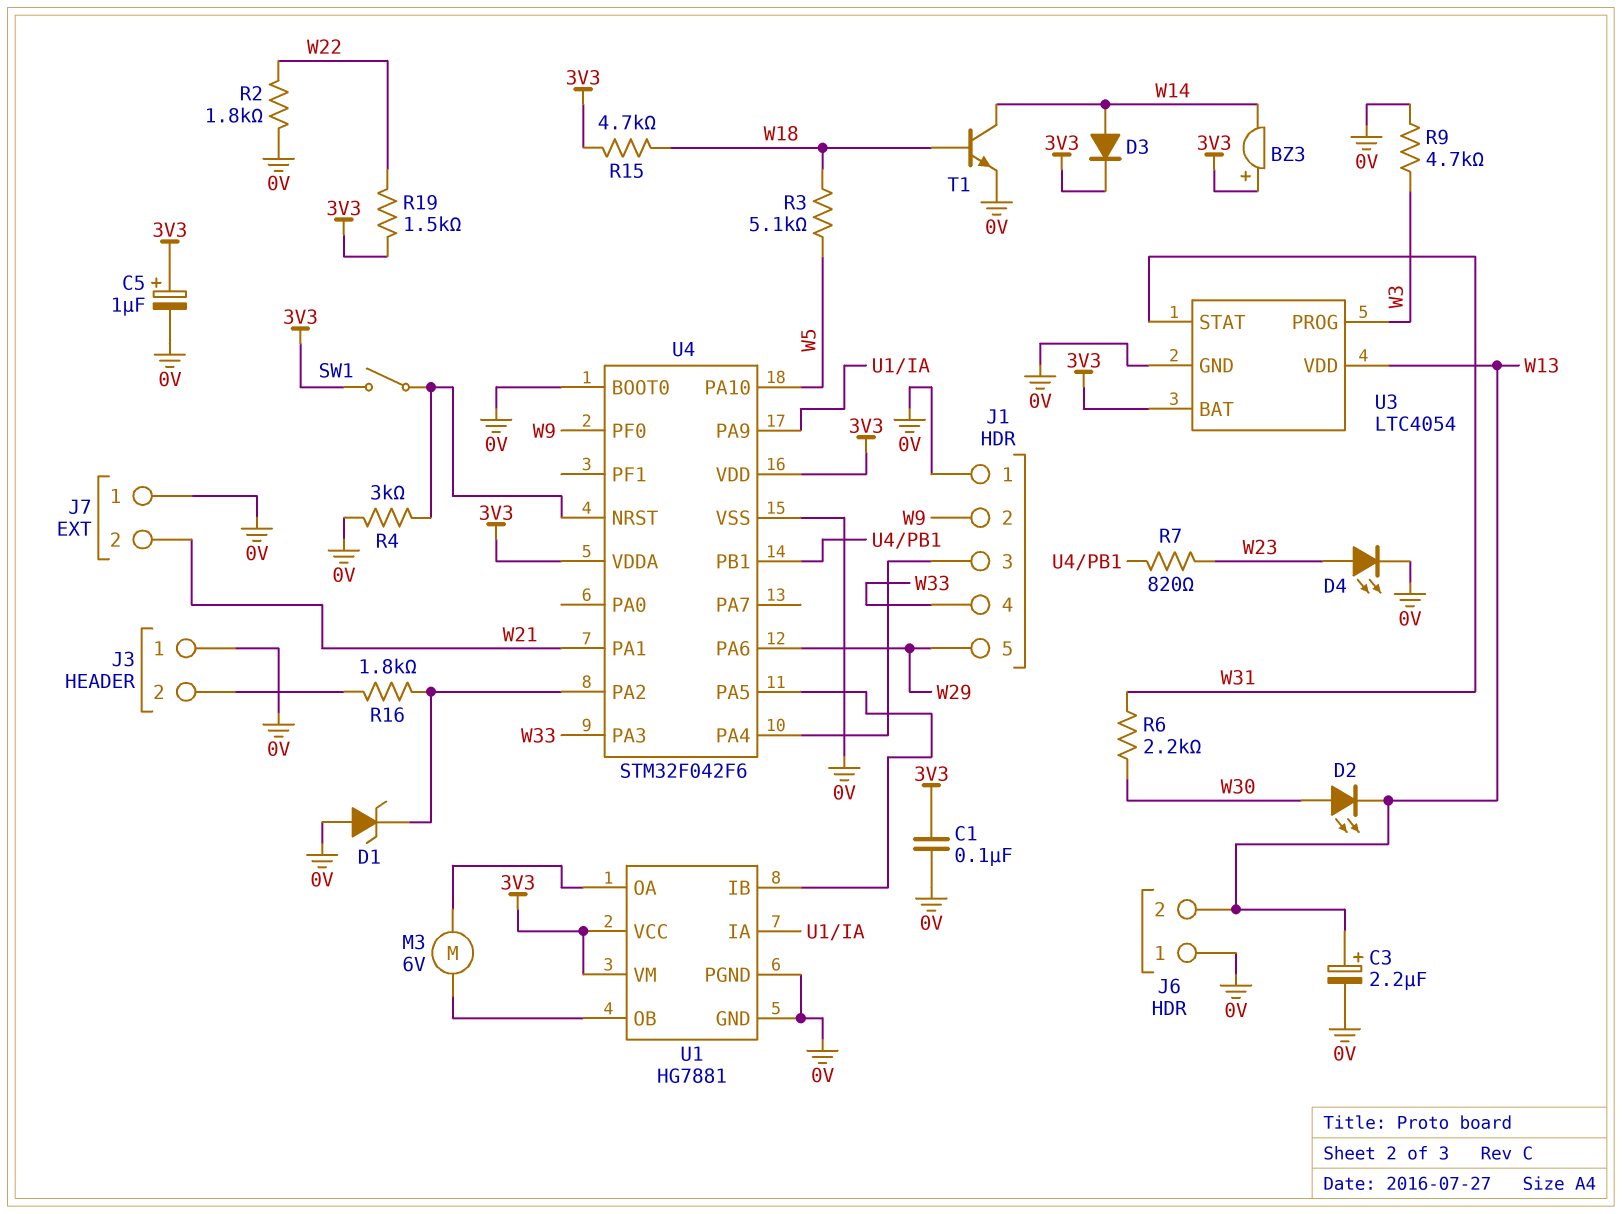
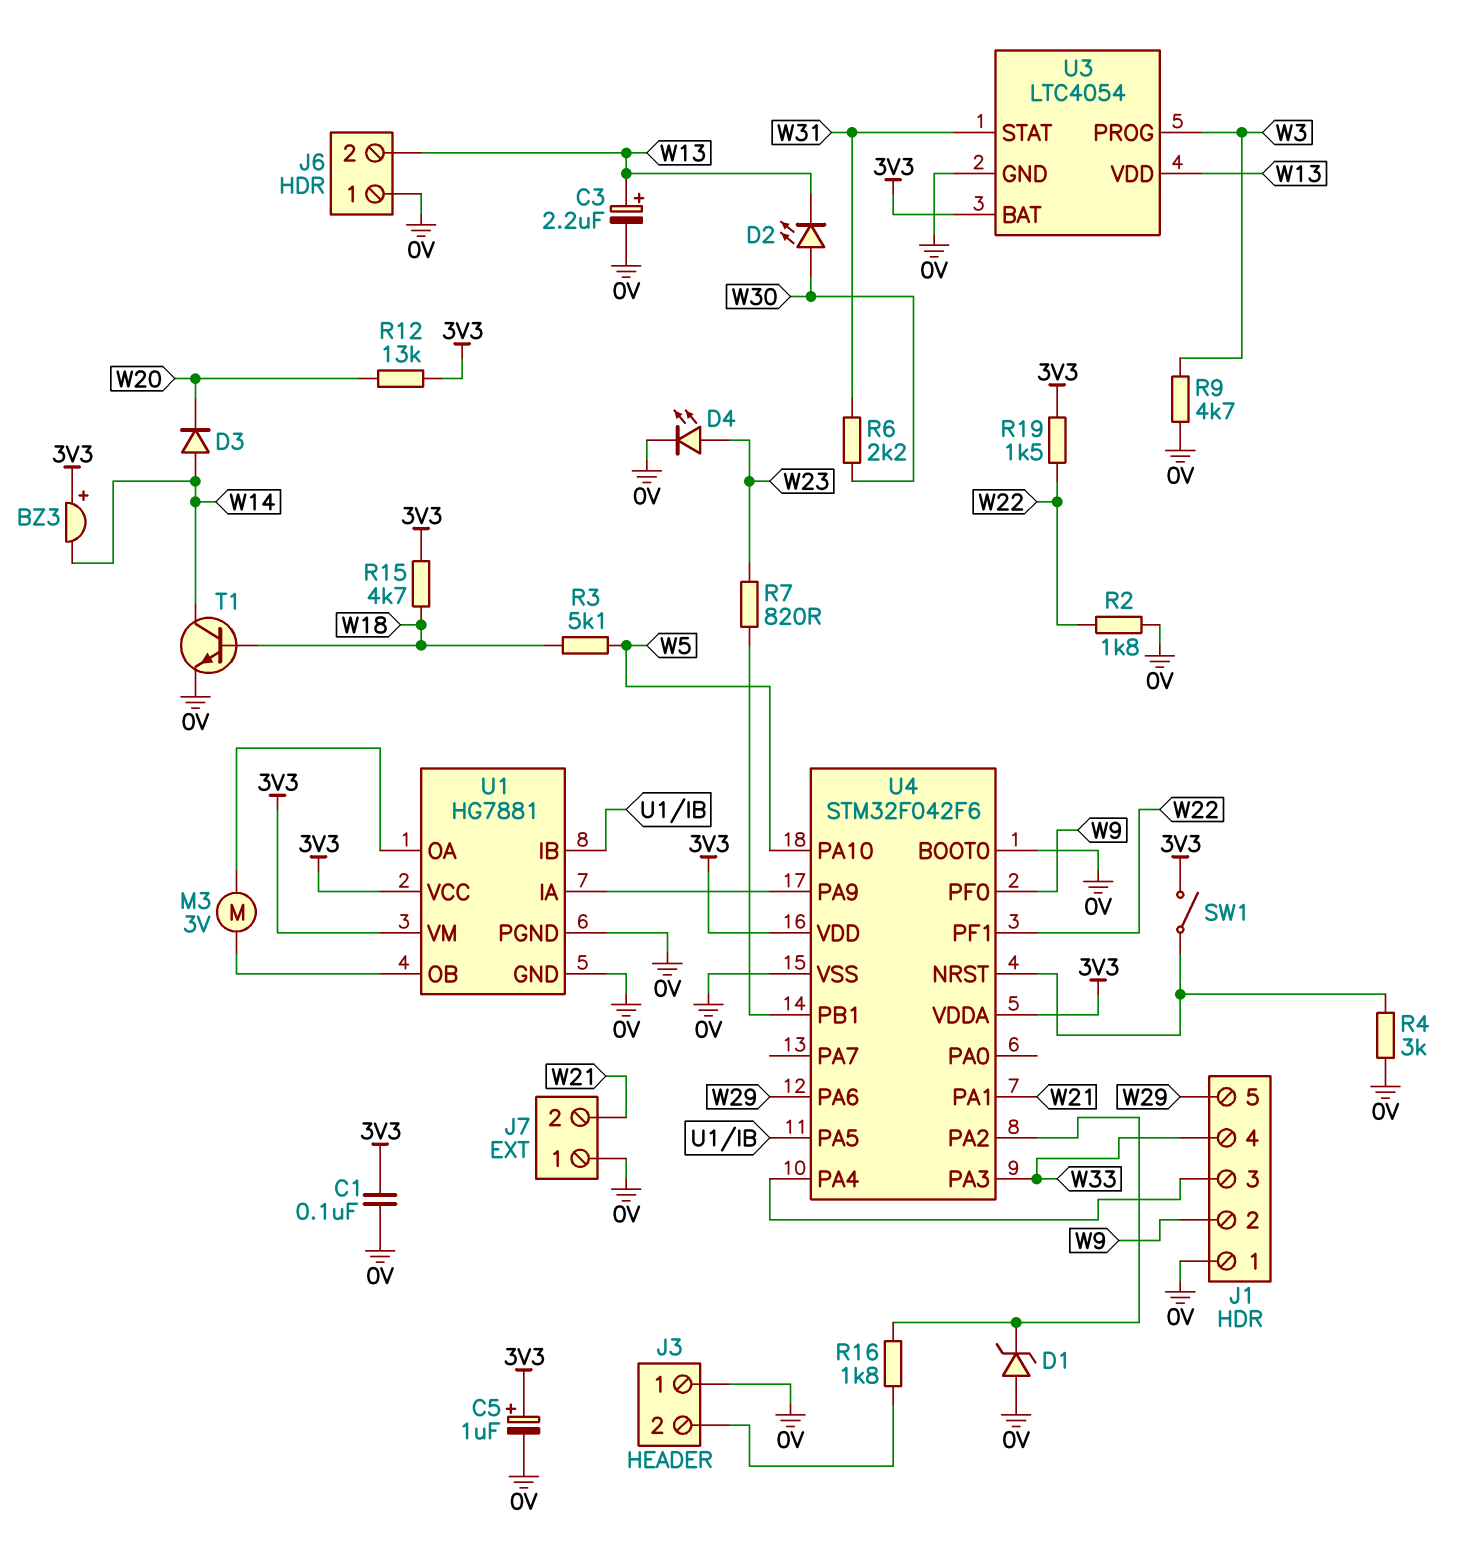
D3: diode (A W14, K 3V3) -> diode (A W14, K W20)
M3: motor 6V (U1/OA, U1/OB) -> motor 3V (U1/OA, U1/OB)
R12: none -> 13k (3V3, W20)
U4 pin PF1: none -> W22

